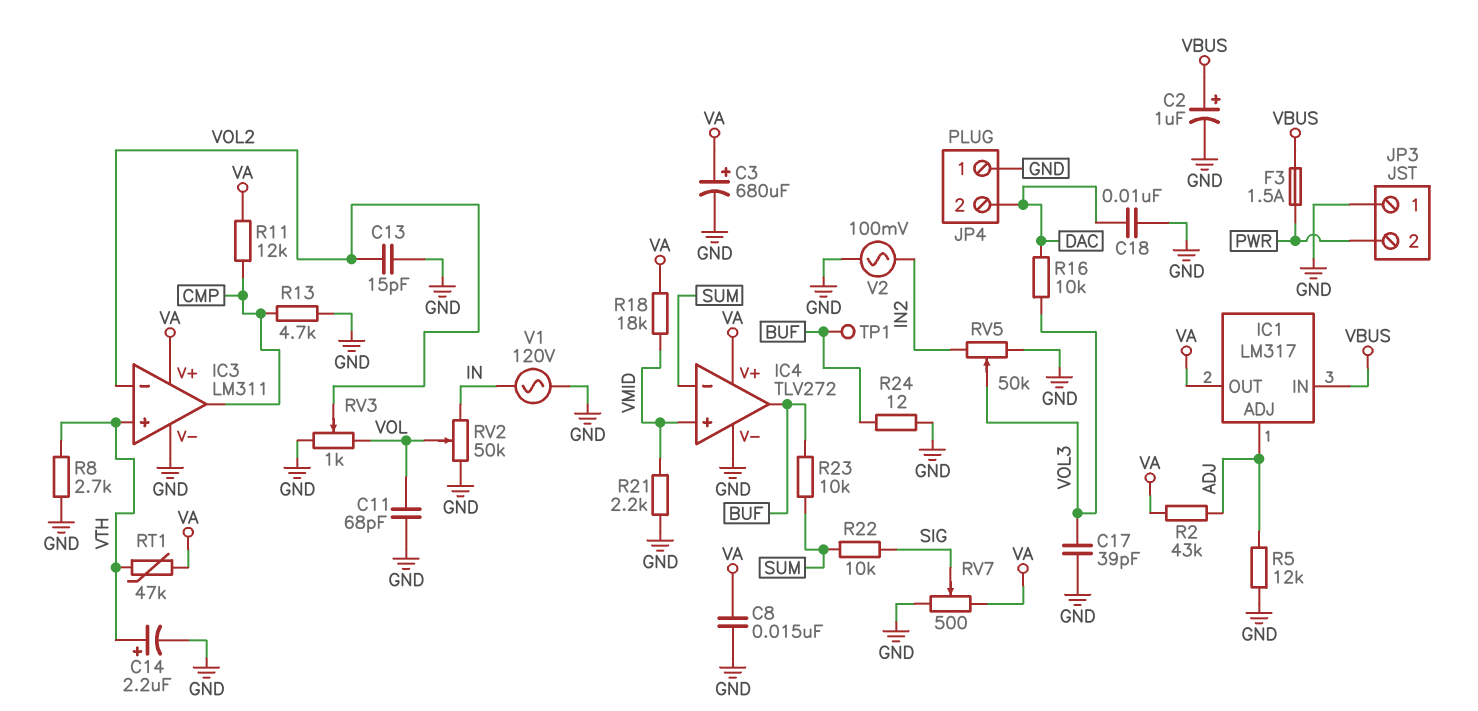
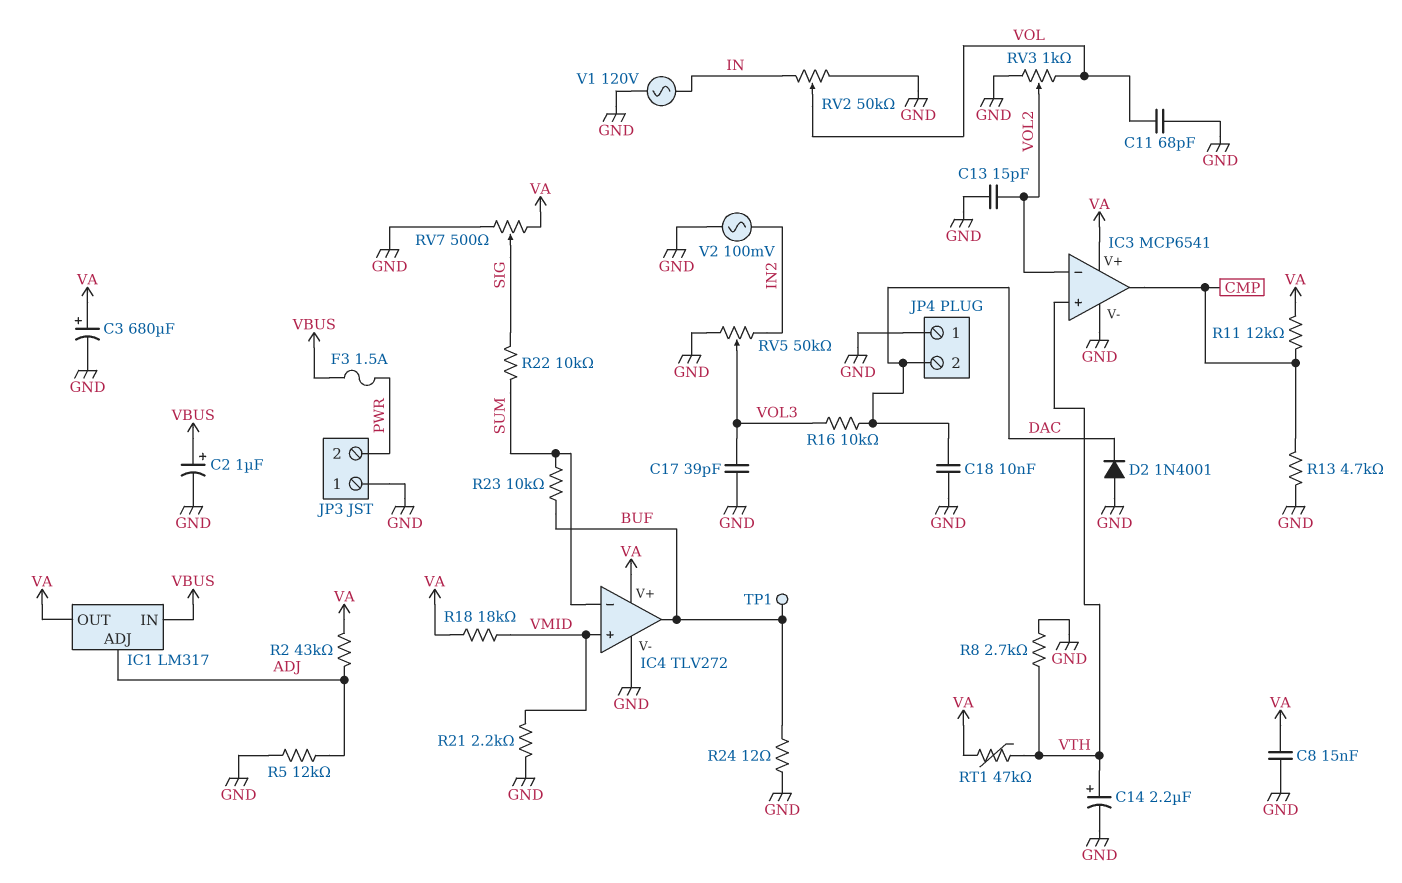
D2: none -> diode 1N4001 (A GND, K DAC)
IC3: LM311 -> MCP6541

